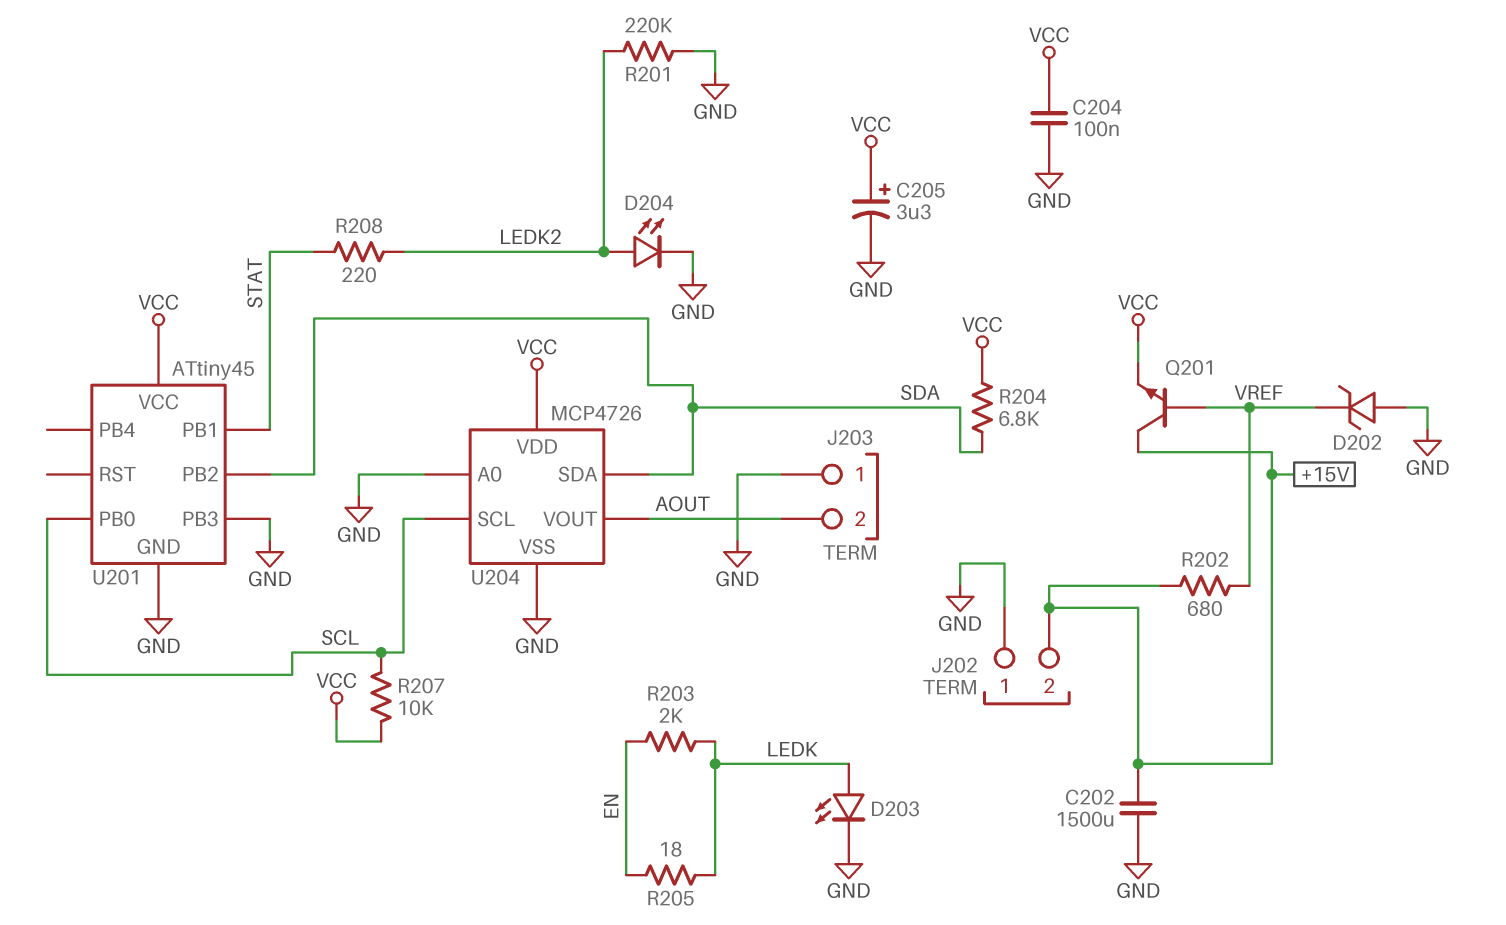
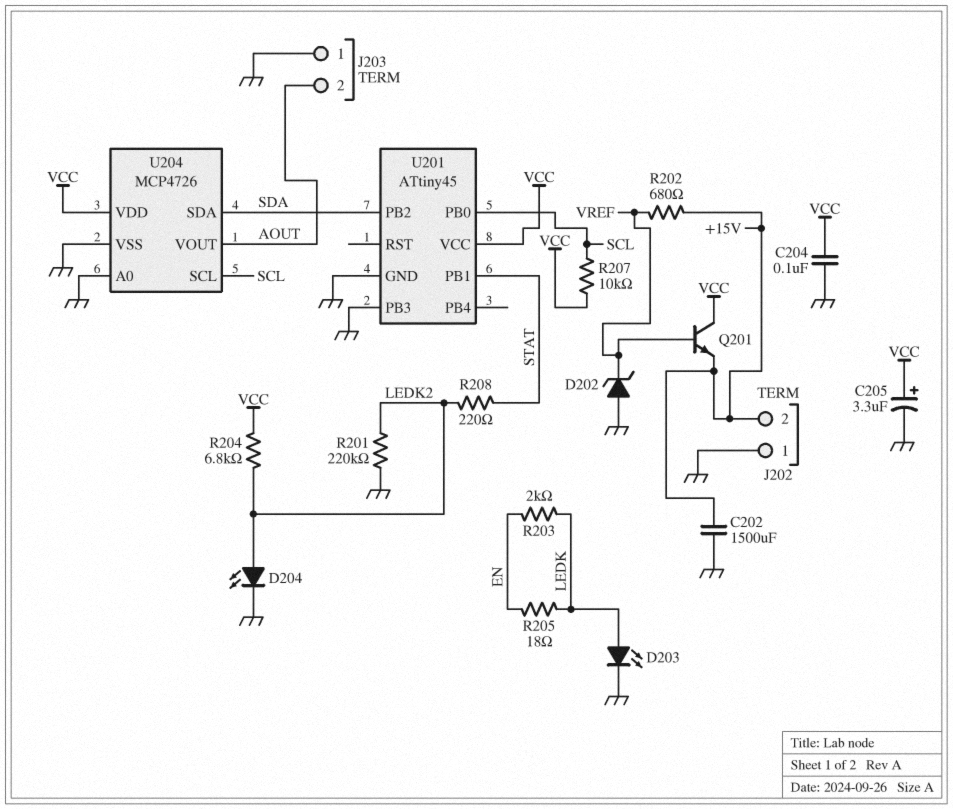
Q201: NPN (B VREF, C +15V, E VCC) -> NPN (B VREF, C VCC, E +15V)
R204: 6.8k (SDA, VCC) -> 6.8k (LEDK2, VCC)

